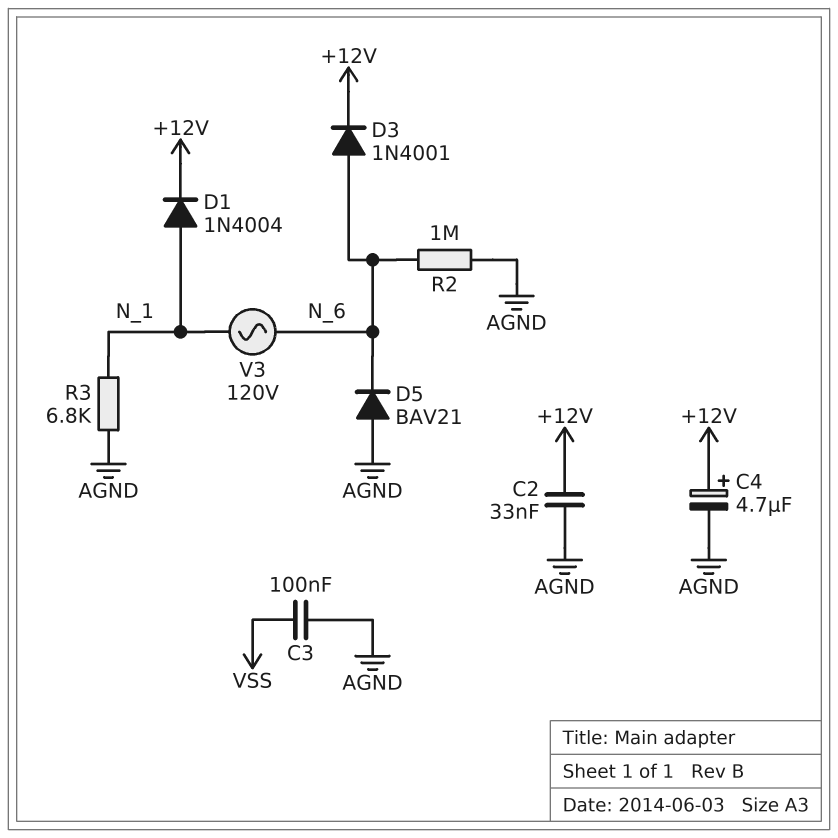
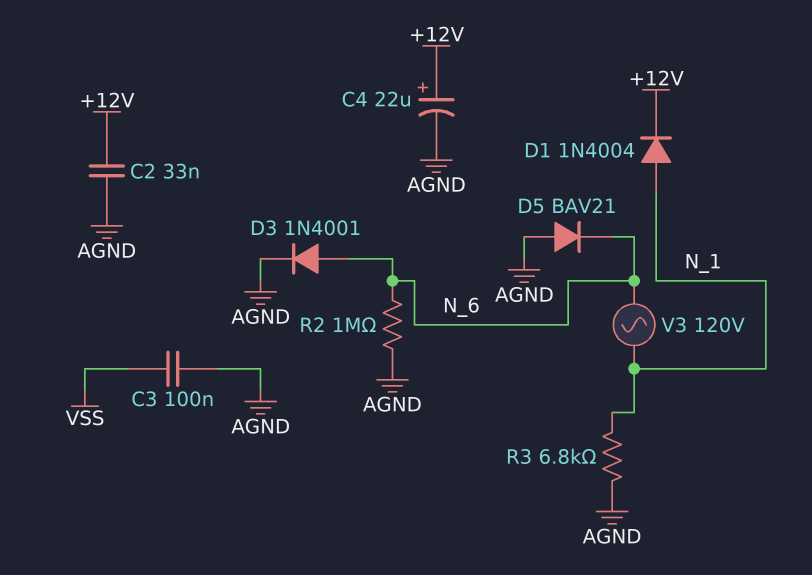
C4: 4.7uF (plus +12V, minus AGND) -> 22uF (plus +12V, minus AGND)
D3: diode 1N4001 (A N_6, K +12V) -> diode 1N4001 (A N_6, K AGND)

